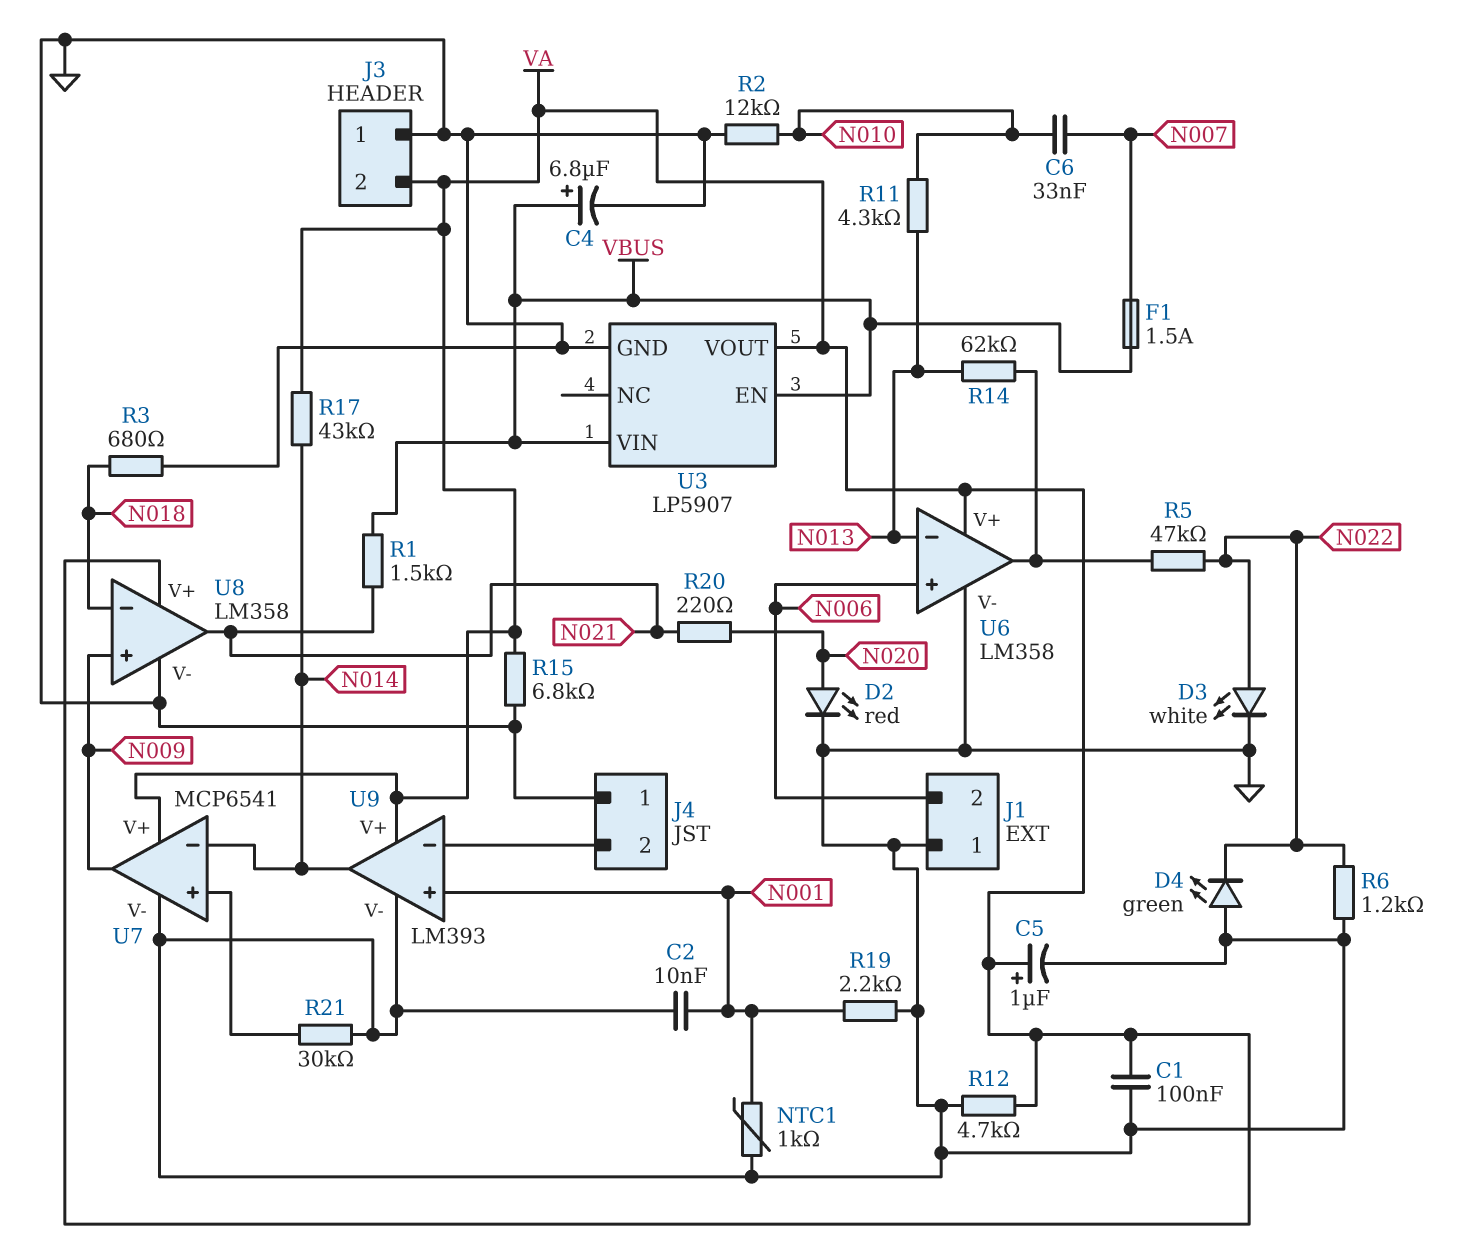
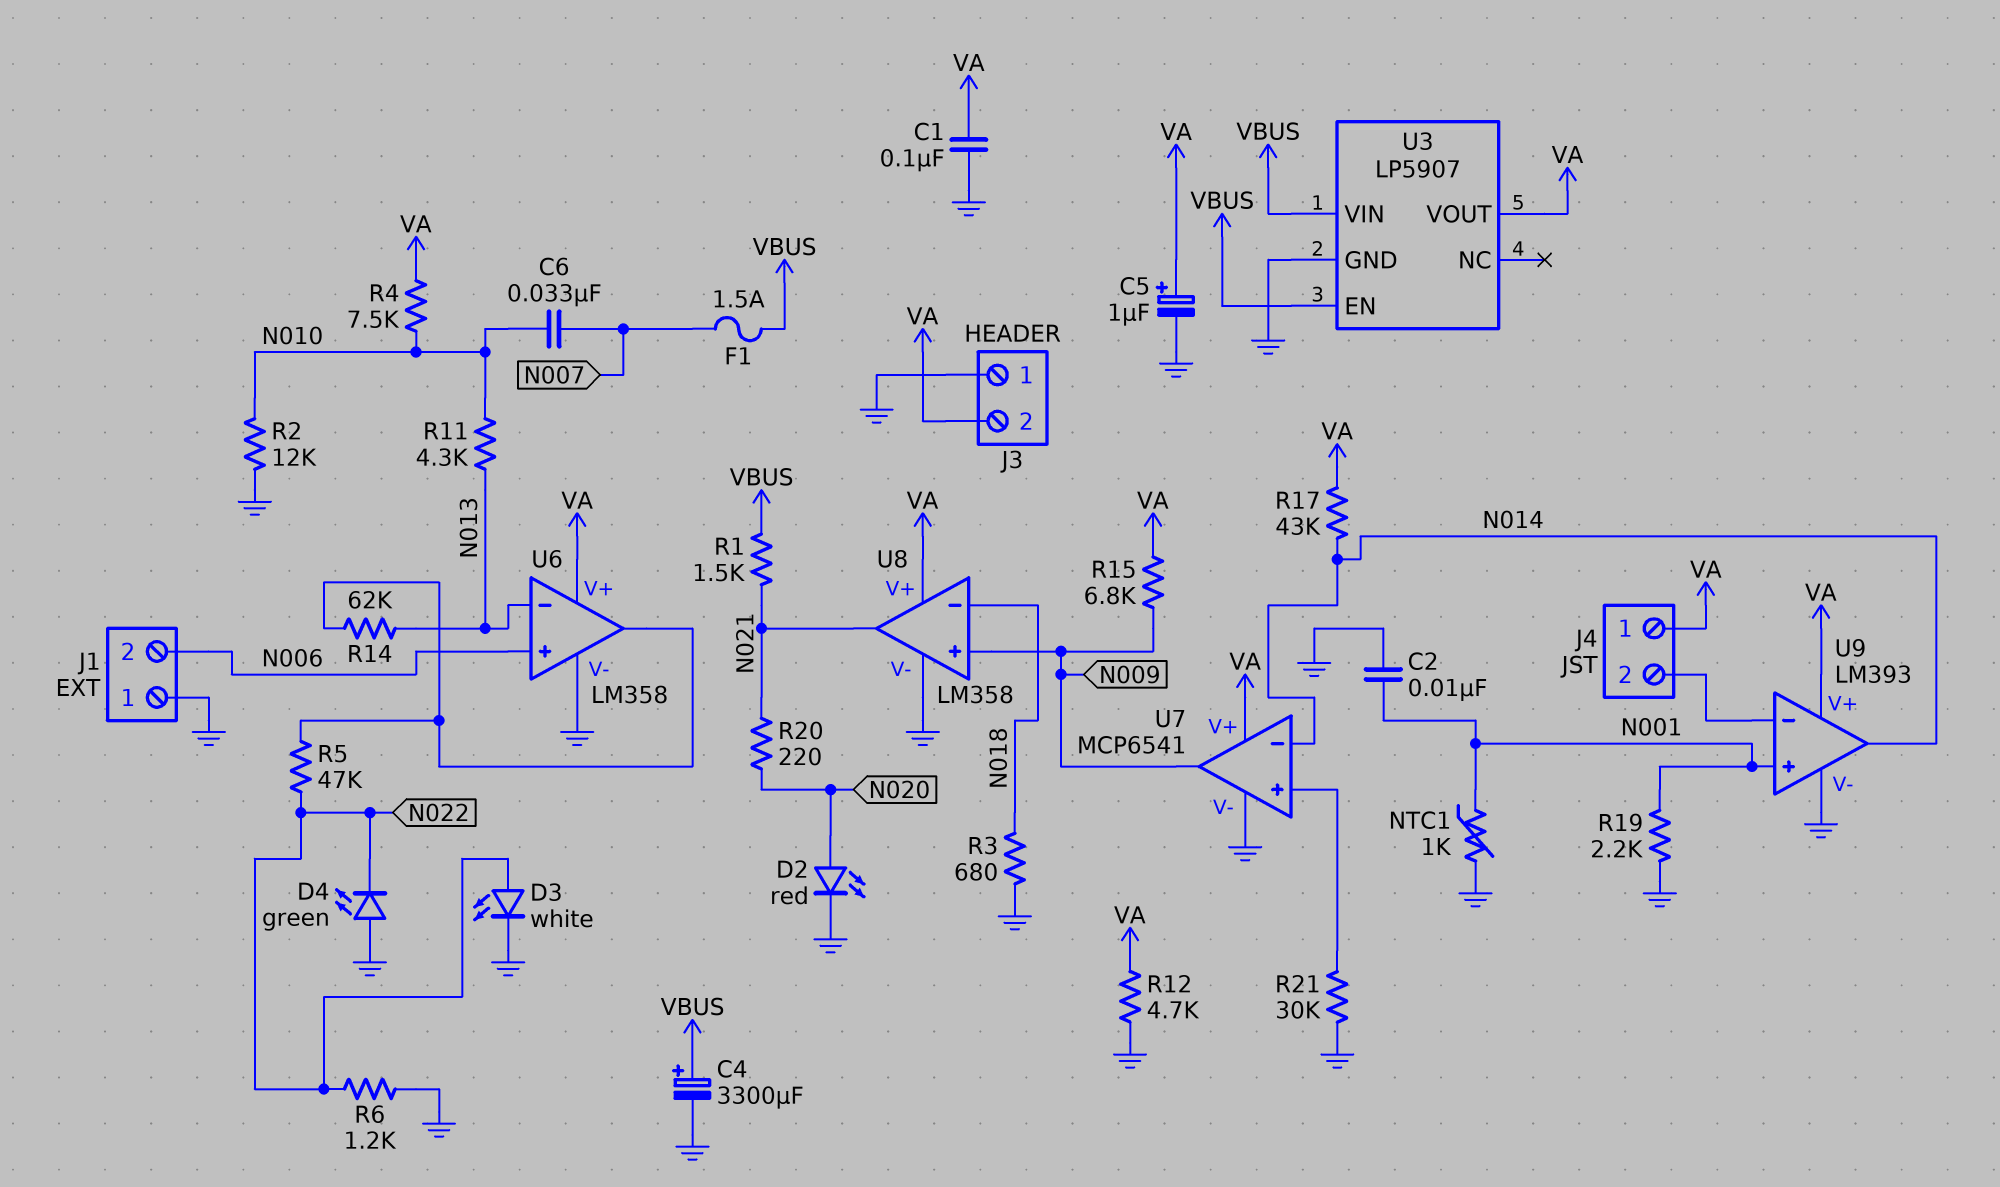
C4: 6.8uF (plus VBUS, minus GND) -> 3300uF (plus VBUS, minus GND)
J4 pin 1: GND -> VA
R4: none -> 7.5k (N010, VA)
R15: 6.8k (GND, VA) -> 6.8k (N009, VA)

